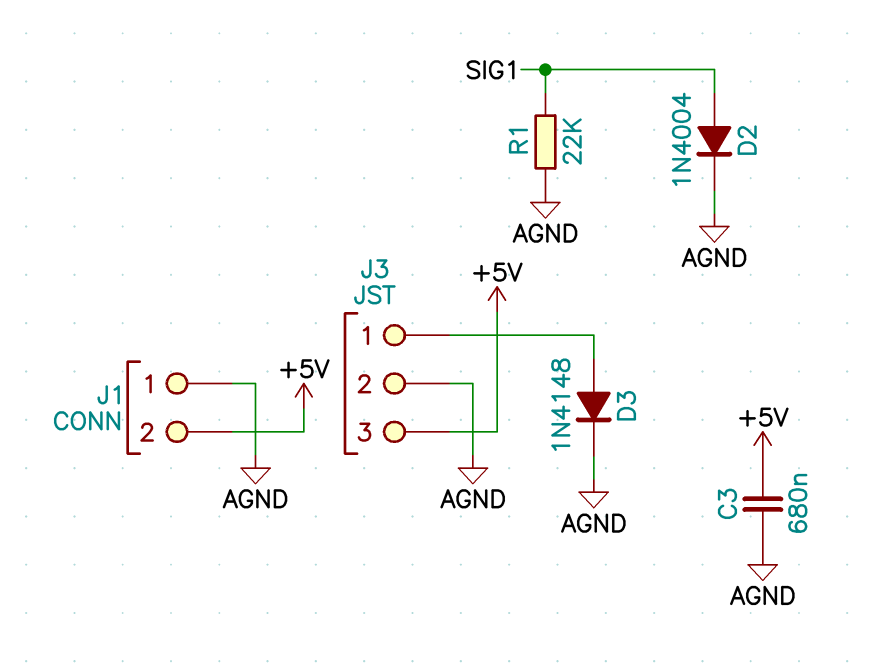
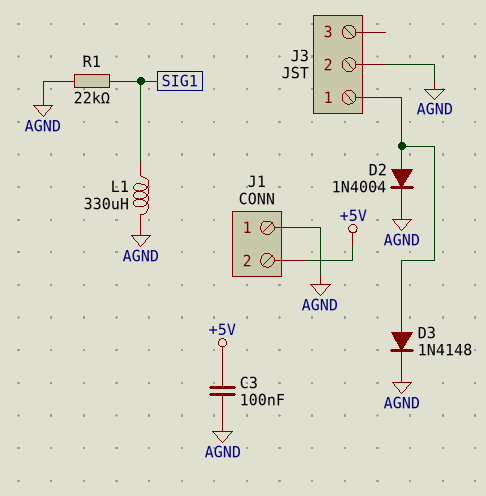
C3: 680nF (+5V, AGND) -> 100nF (+5V, AGND)
D2: diode 1N4004 (A SIG1, K AGND) -> diode 1N4004 (A J3/1, K AGND)
J3 pin 3: +5V -> none
L1: none -> 330uH (AGND, SIG1)

